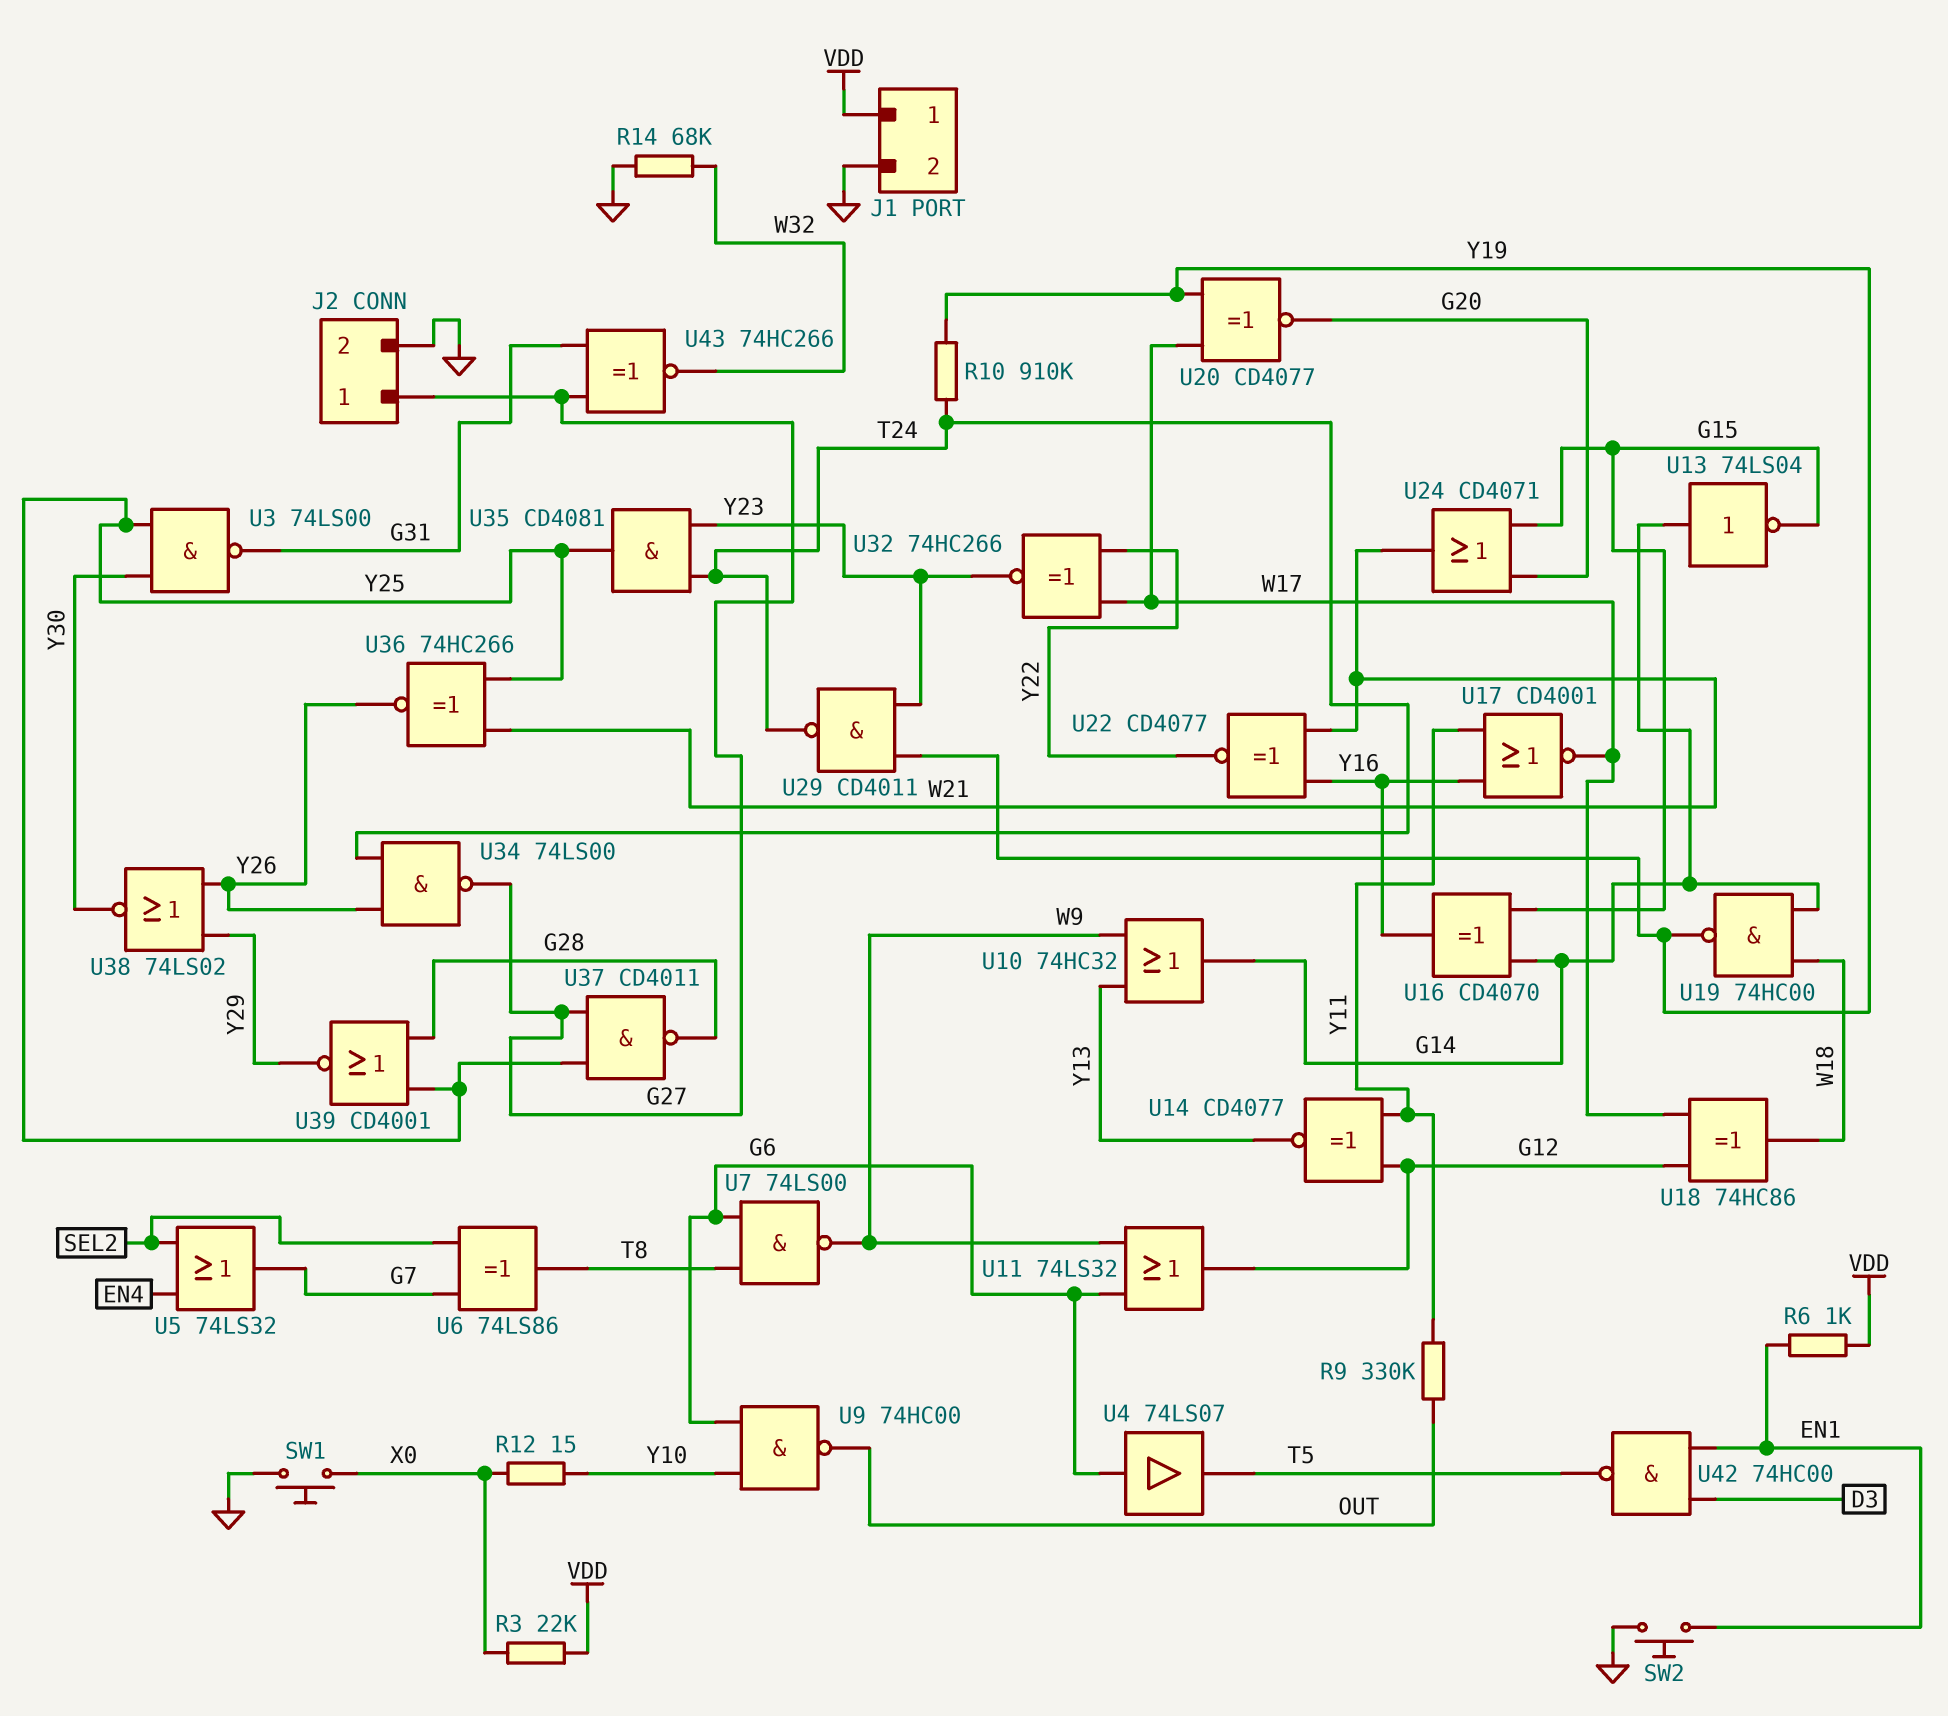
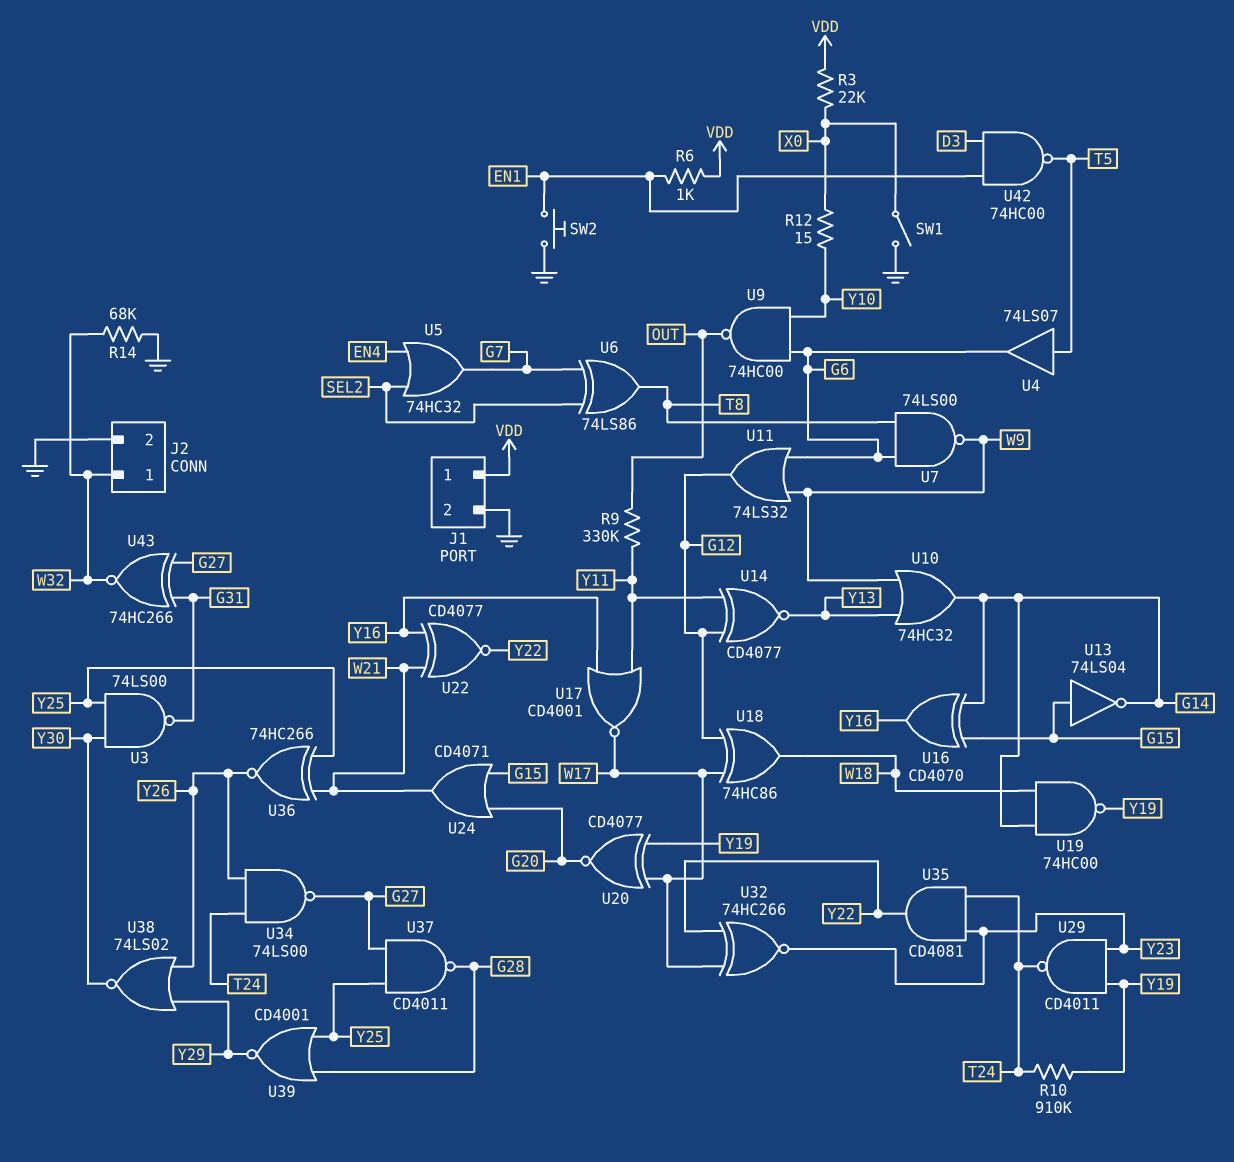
J2 pin 1: G27 -> W32
SW1: button (GND, X0) -> switch (GND, X0)
U4: buffer 74LS07 (in G6, out T5) -> buffer 74LS07 (in T5, out G6)
U5: OR 74LS32 (in EN4, in SEL2, out G7) -> OR 74HC32 (in EN4, in SEL2, out G7)
U13: NOT 74LS04 (in G14, out G15) -> NOT 74LS04 (in G15, out G14)
U35: AND CD4081 (in T24, in Y23, out Y25) -> AND CD4081 (in T24, in Y23, out Y22)

